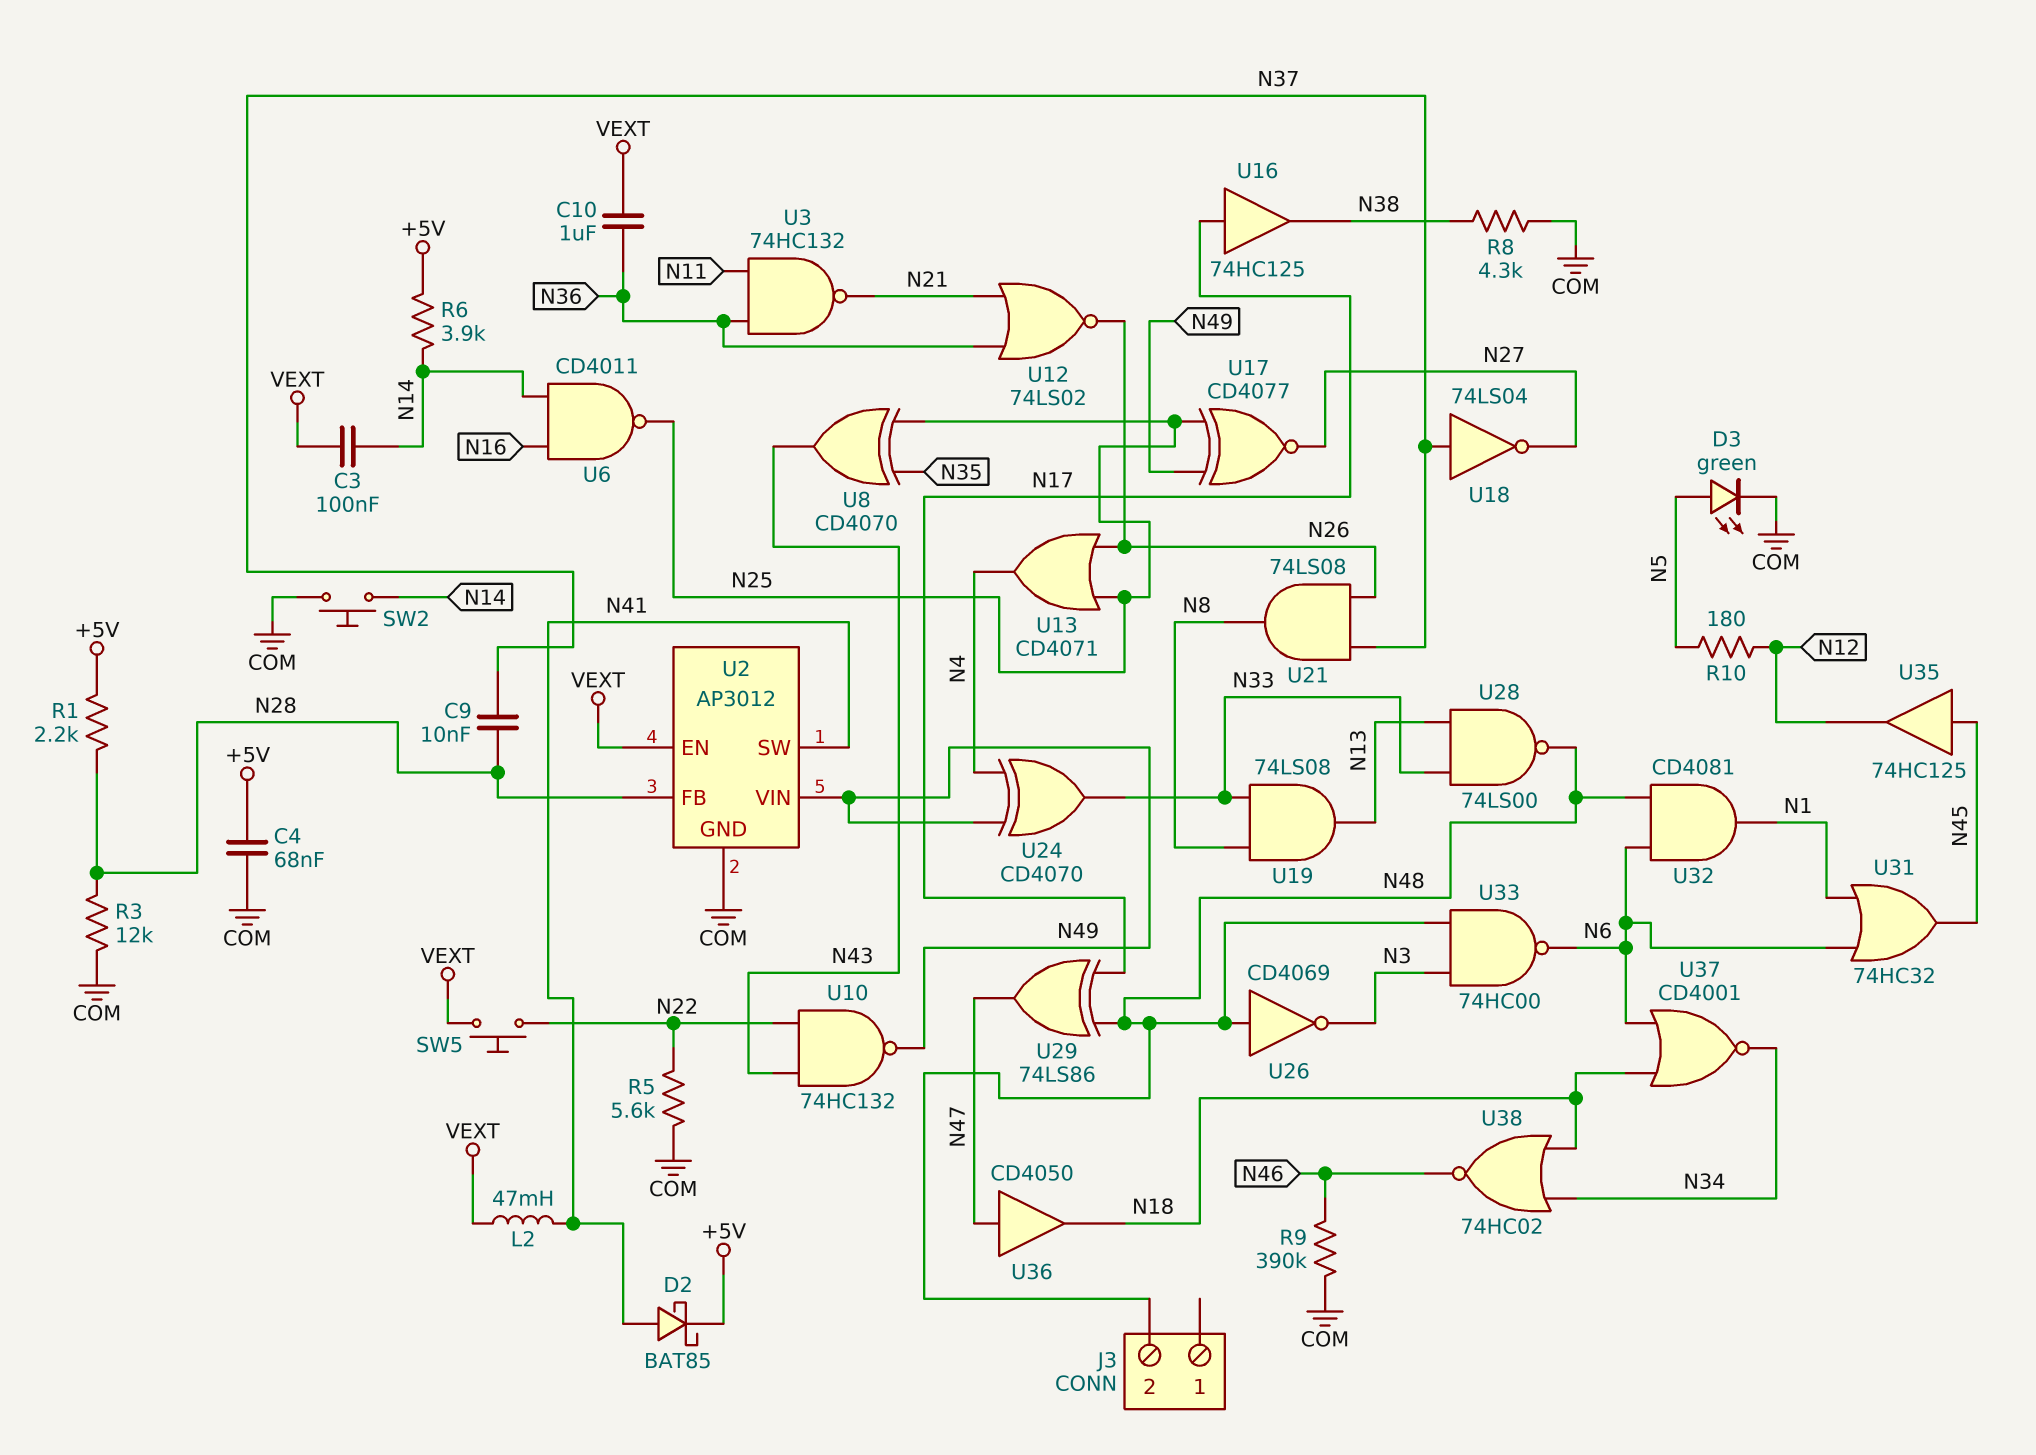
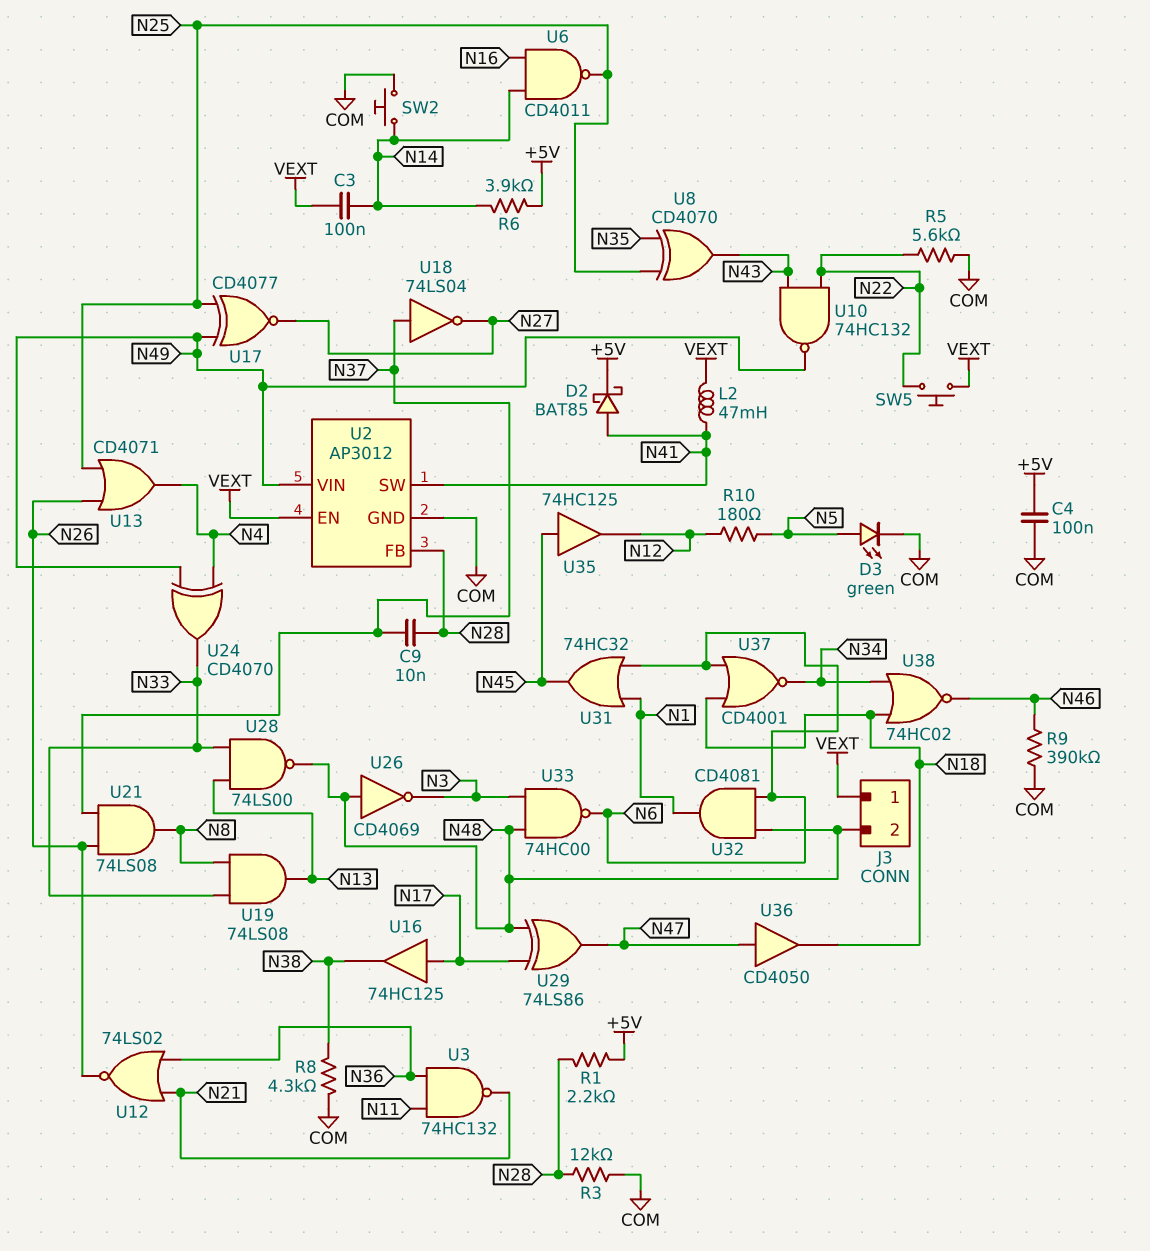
C4: 68nF (+5V, COM) -> 100nF (+5V, COM)
C10: 1uF (N36, VEXT) -> none
J3 pin 1: none -> VEXT

